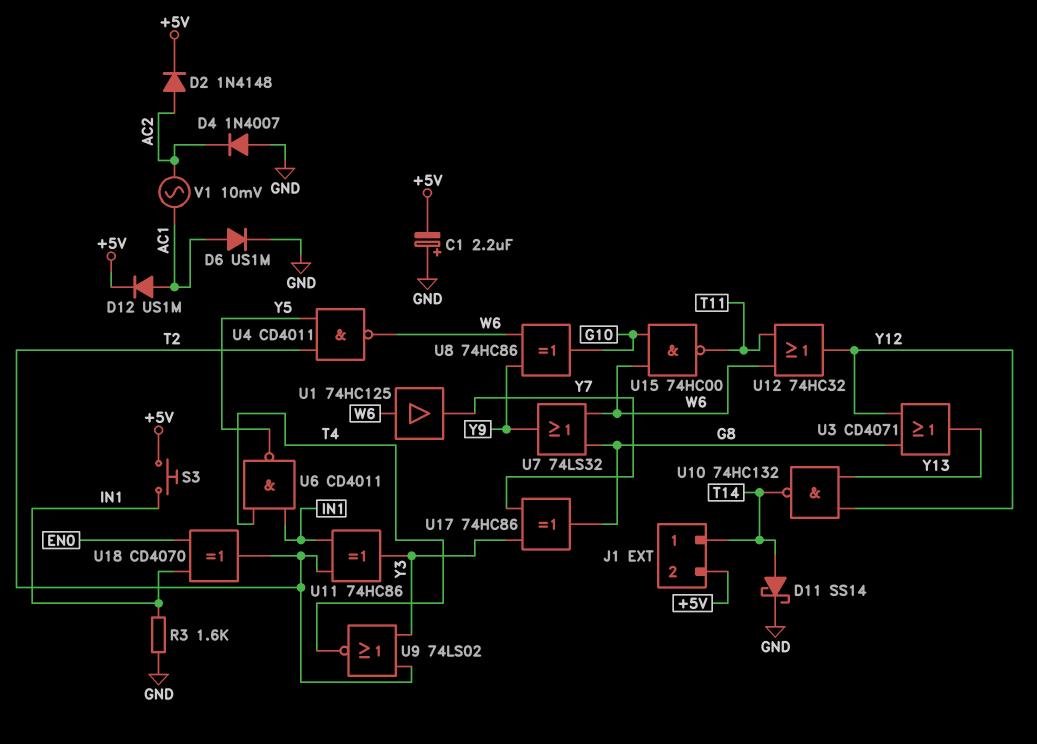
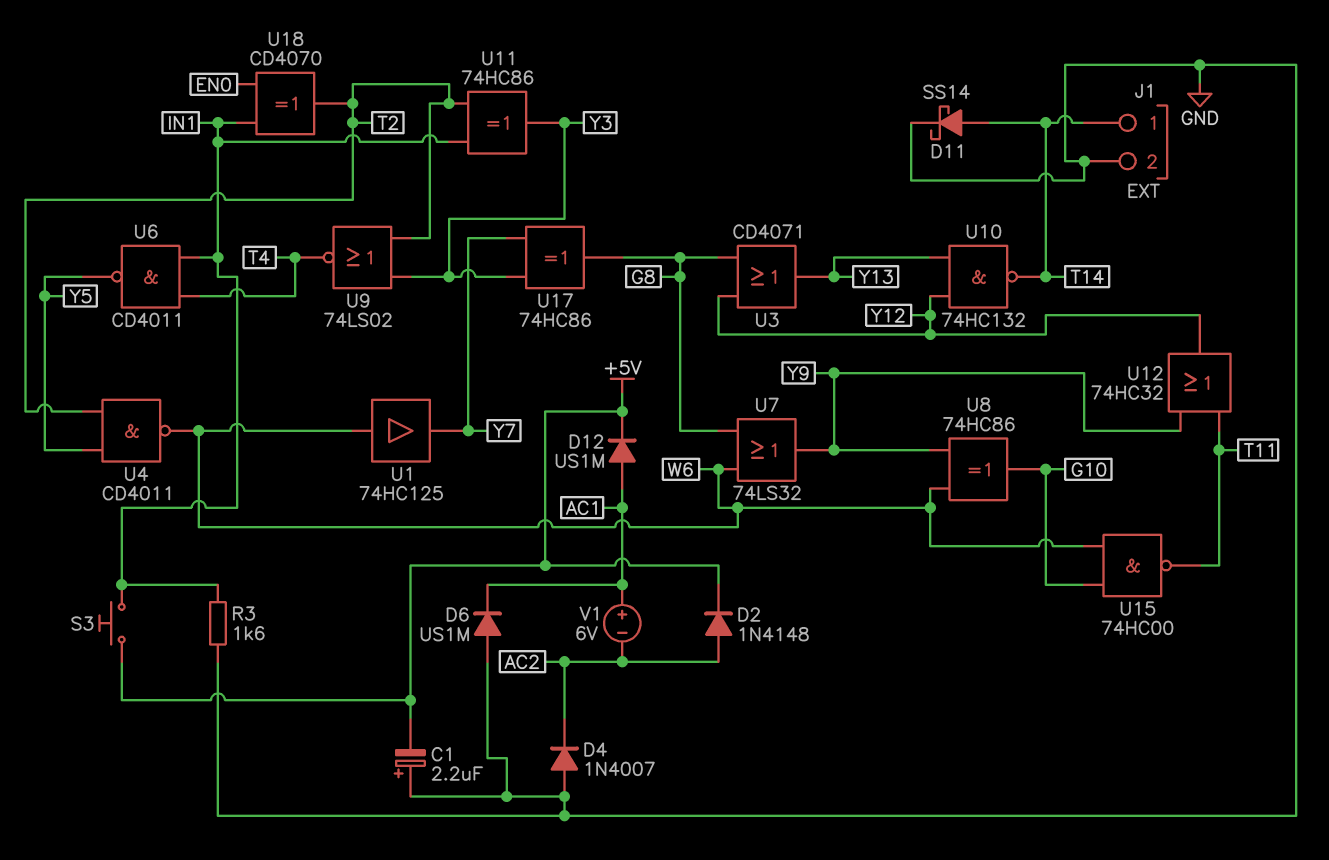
D6: diode US1M (A AC1, K GND) -> diode US1M (A GND, K AC1)
J1 pin 2: +5V -> GND
U12: OR 74HC32 (in T11, in W6, out Y12) -> OR 74HC32 (in T11, in Y9, out Y12)
V1: AC 10mV (AC1, AC2) -> 6V (plus AC1, minus AC2)

